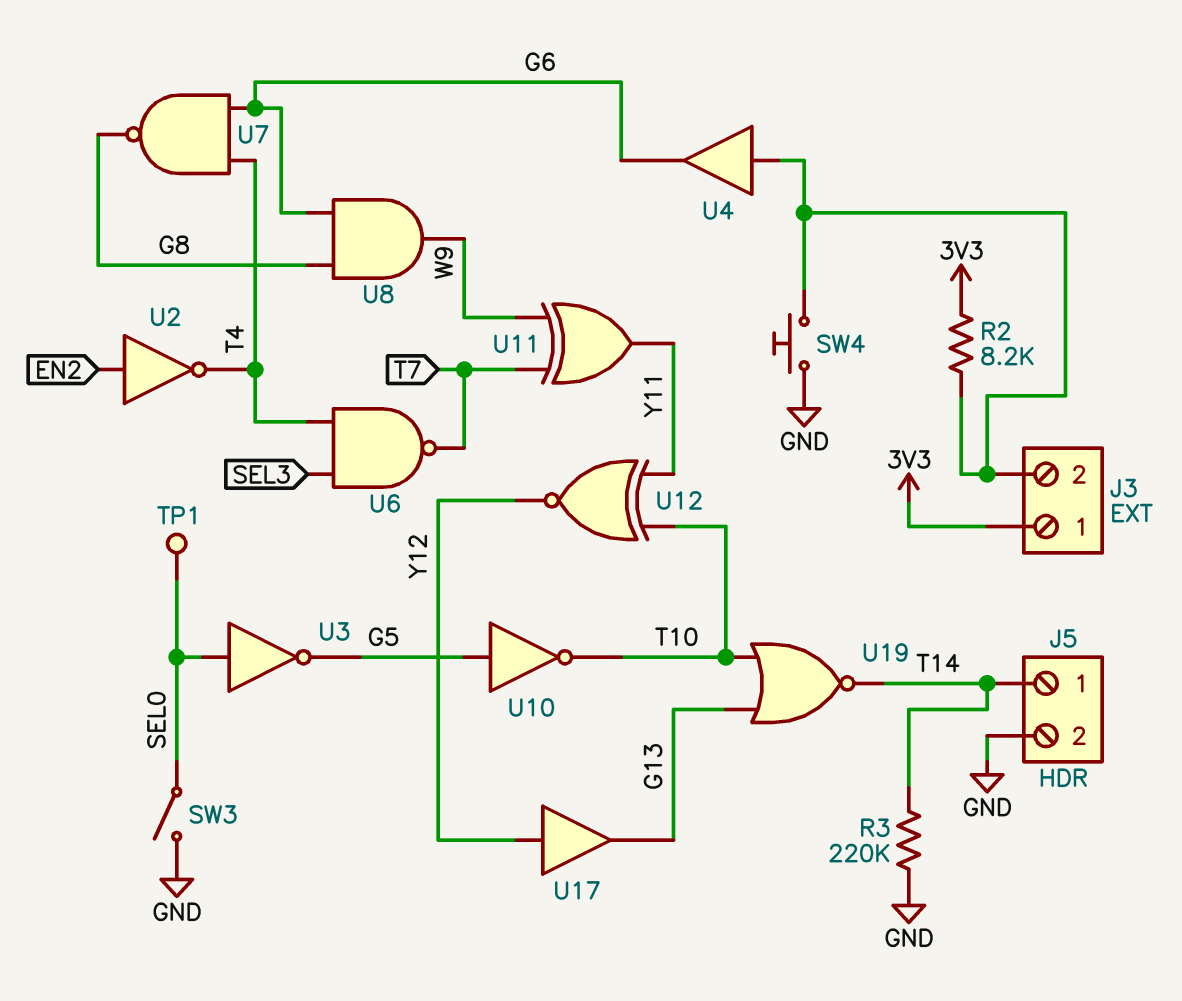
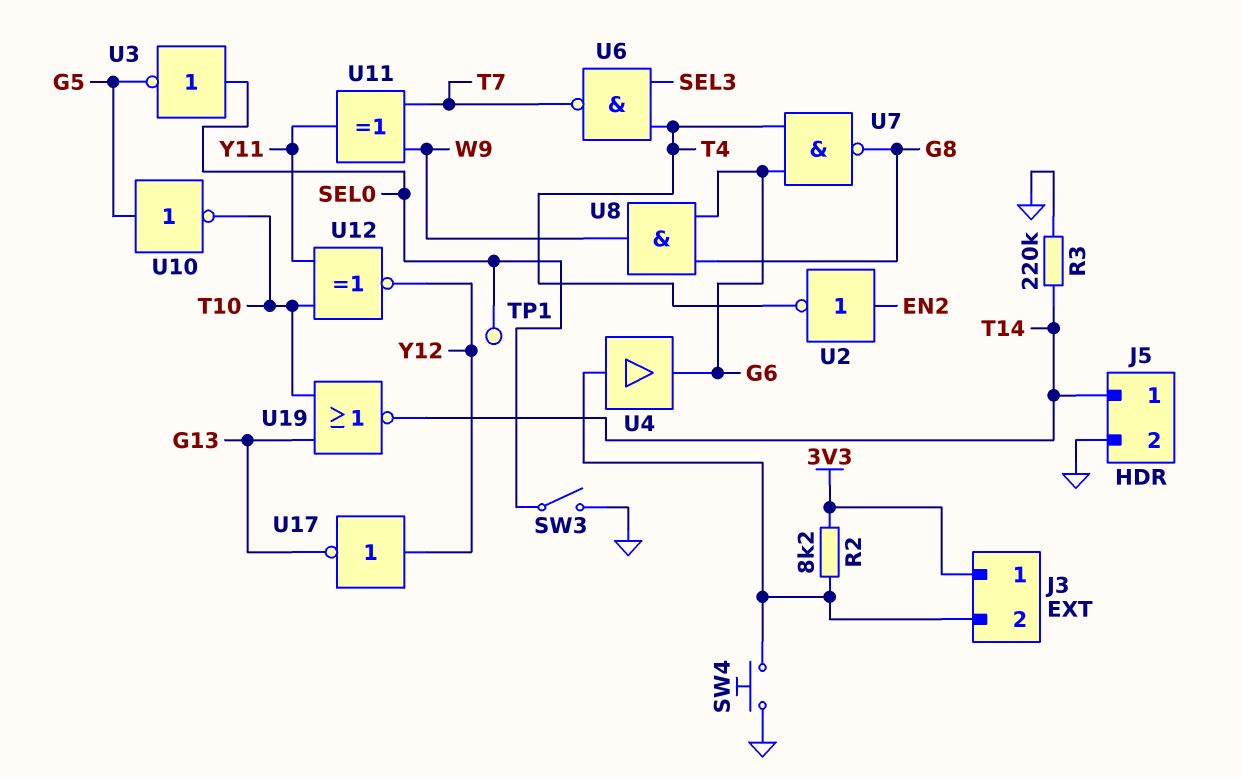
U17: buffer (in Y12, out G13) -> NOT (in Y12, out G13)

